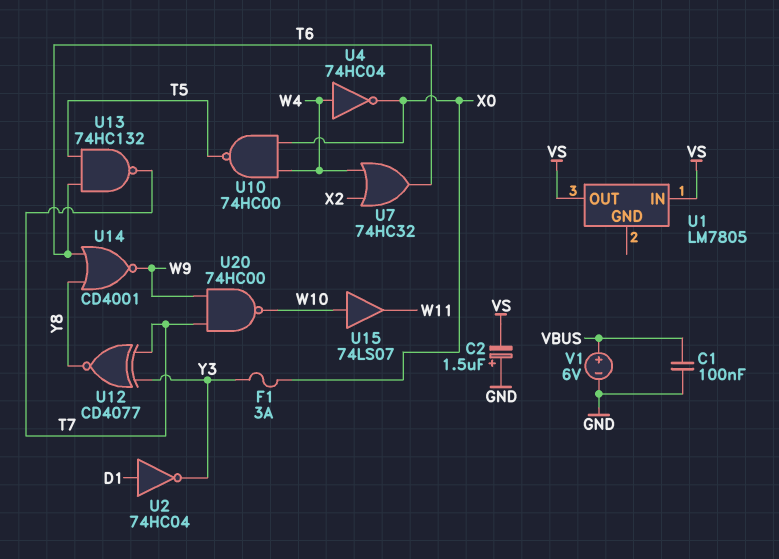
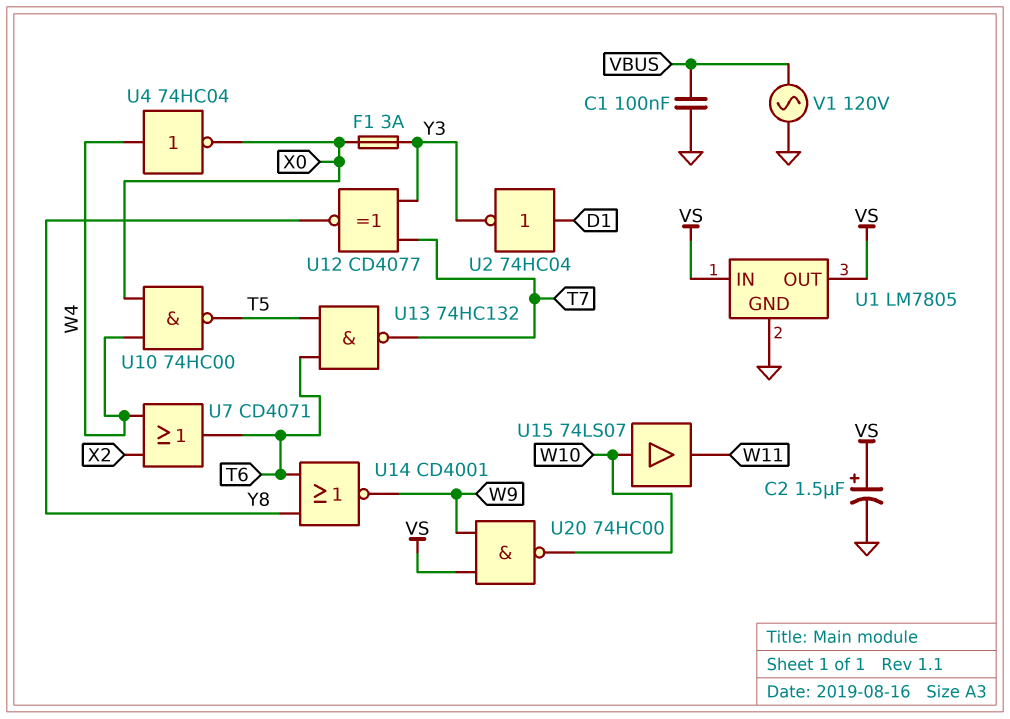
C2: 1.5uF (plus GND, minus VS) -> 1.5uF (plus VS, minus GND)
U1 pin GND: none -> GND
U7: OR 74HC32 (in W4, in X2, out T6) -> OR CD4071 (in W4, in X2, out T6)
U20: NAND 74HC00 (in T7, in W9, out W10) -> NAND 74HC00 (in VS, in W9, out W10)
V1: 6V (plus VBUS, minus GND) -> AC 120V (GND, VBUS)

